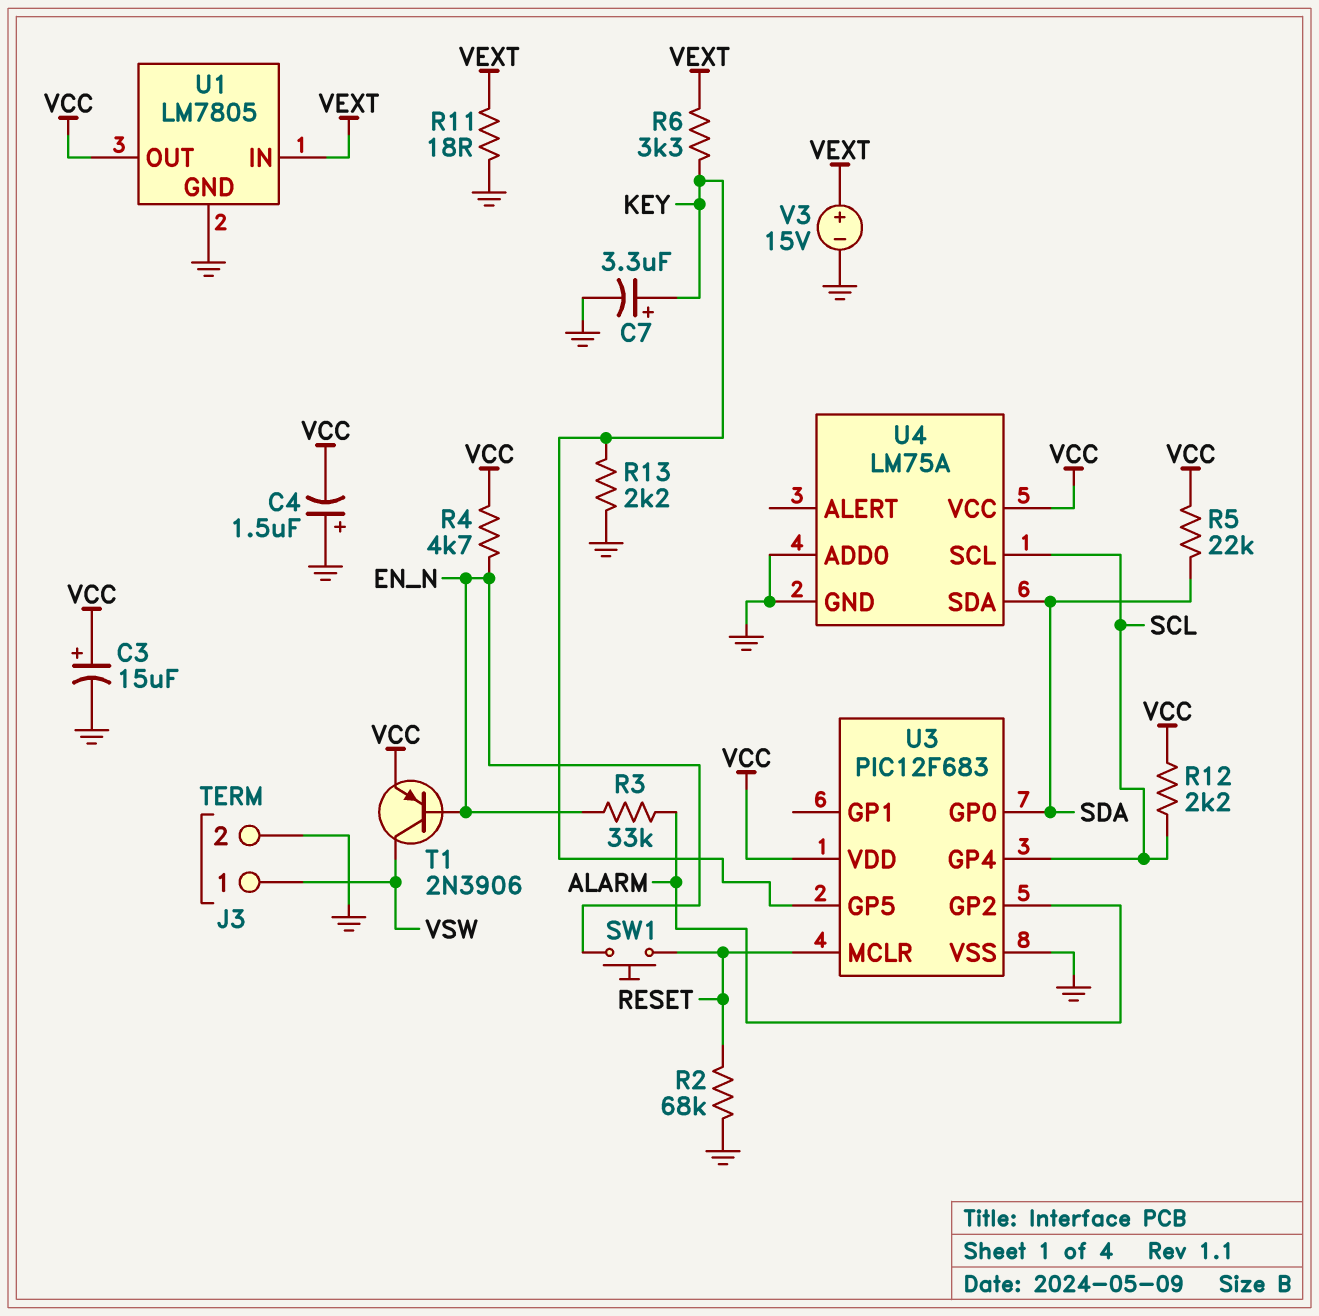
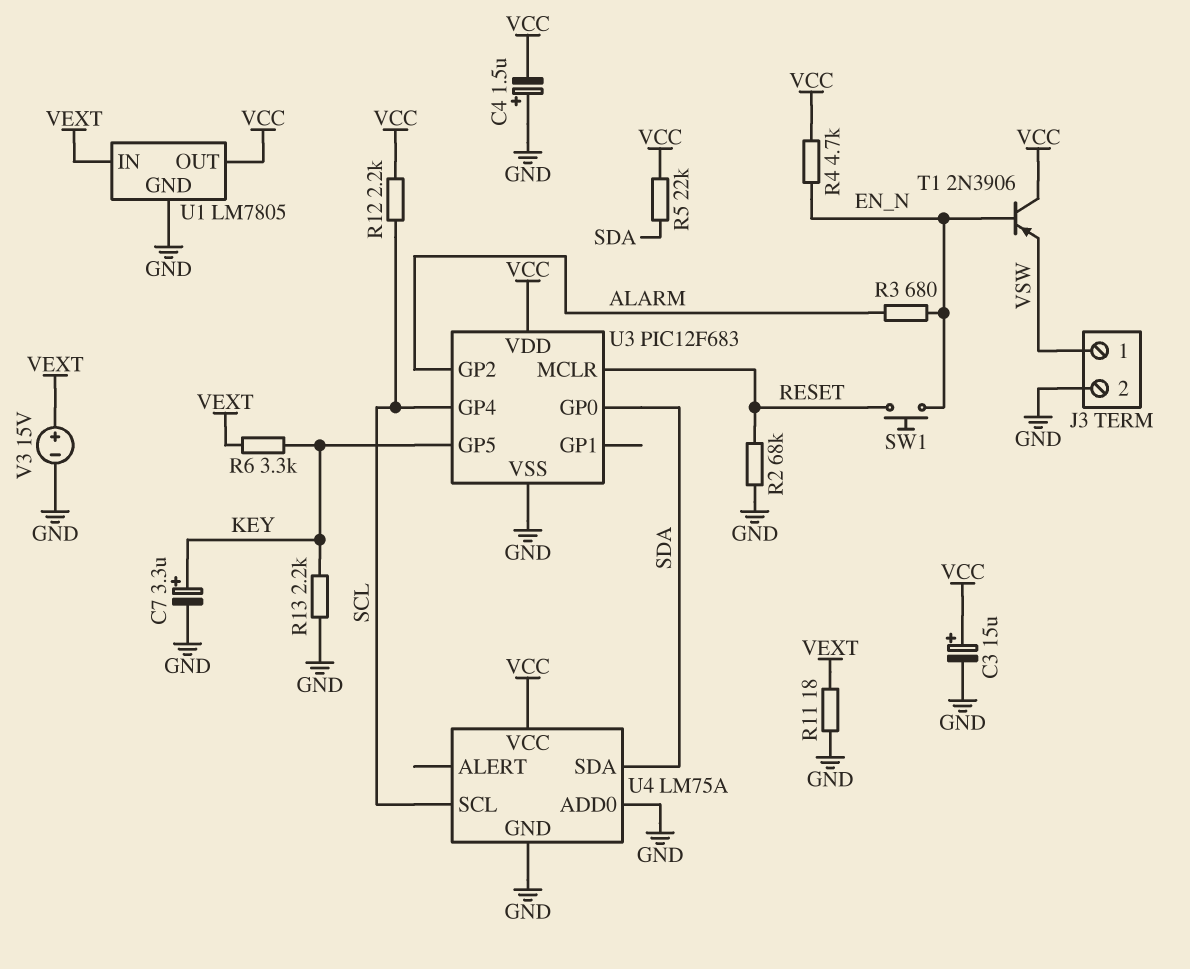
R3: 33k (ALARM, EN_N) -> 680 (ALARM, EN_N)
T1: PNP 2N3906 (B EN_N, C VSW, E VCC) -> PNP 2N3906 (B EN_N, C VCC, E VSW)

